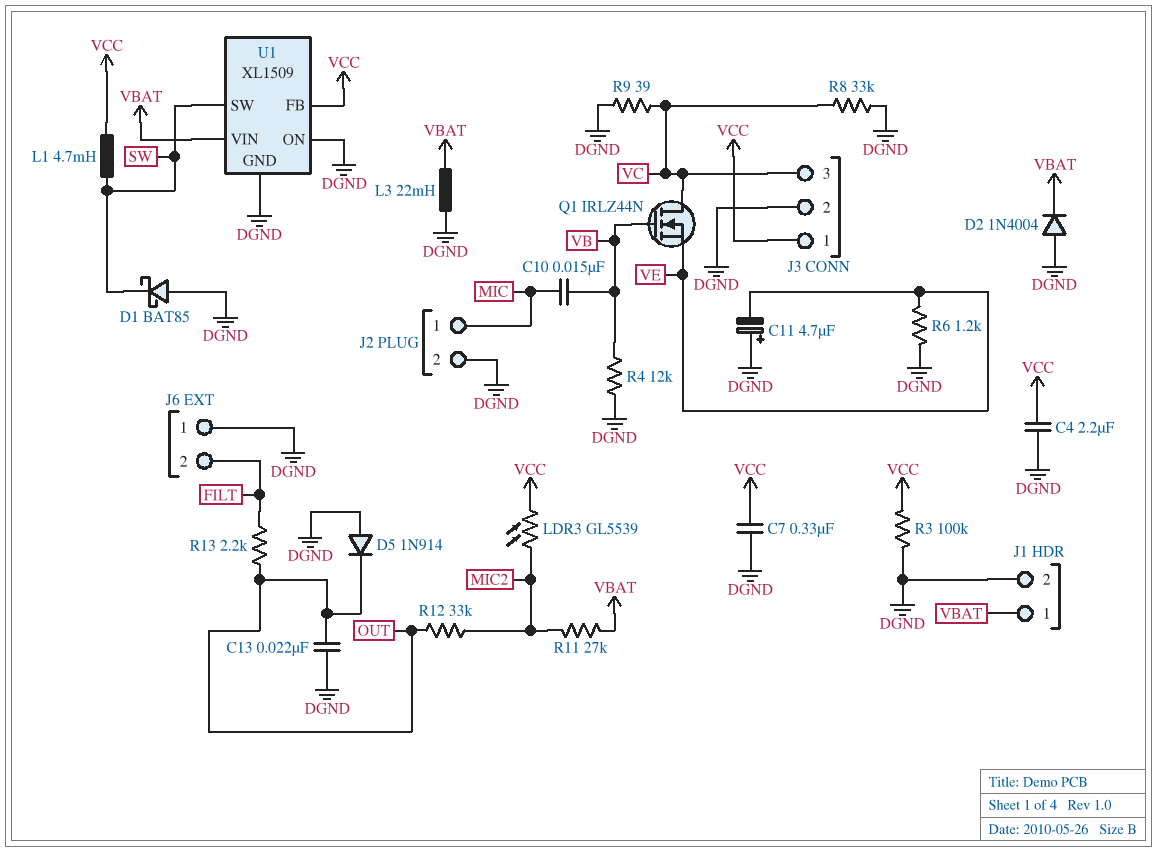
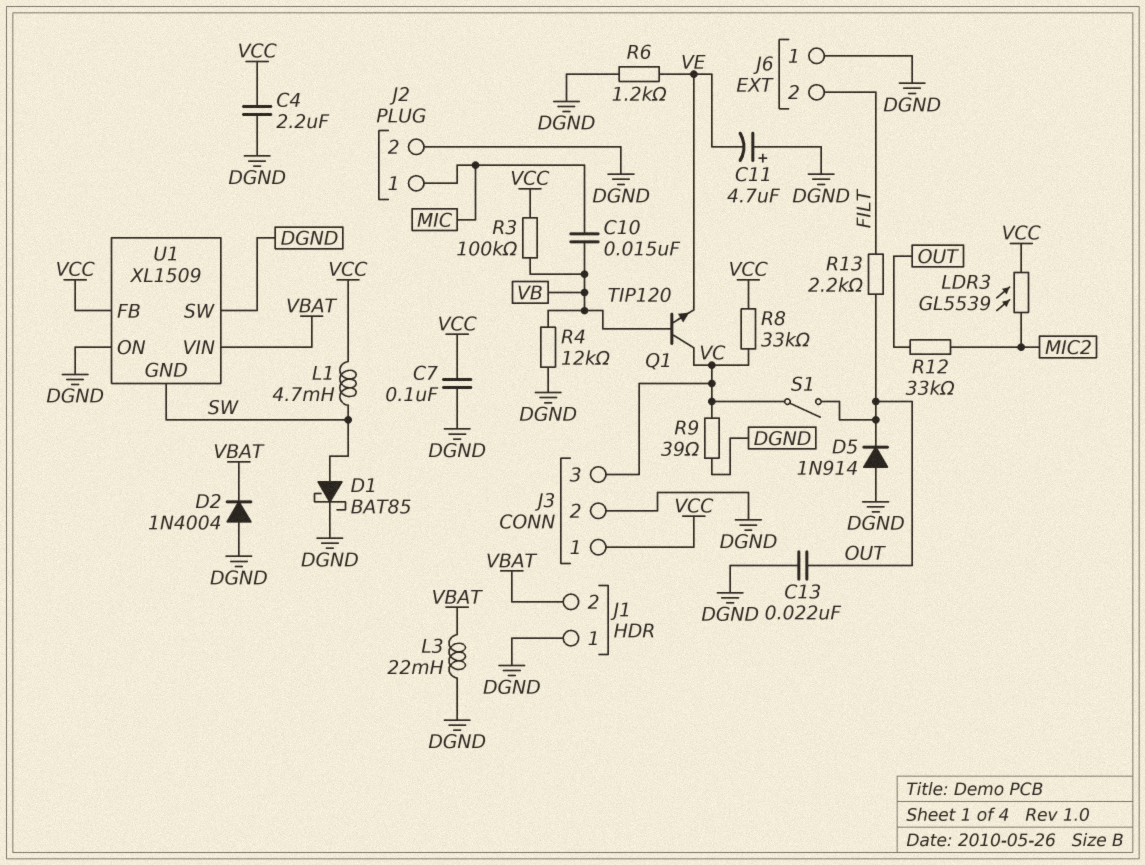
C7: 330nF (DGND, VCC) -> 100nF (DGND, VCC)
D1: schottky BAT85 (A DGND, K SW) -> schottky BAT85 (A SW, K DGND)
J1 pin 1: VBAT -> DGND
J1 pin 2: DGND -> VBAT
Q1: NMOS IRLZ44N (G VB, D VC, S VE) -> NPN TIP120 (B VB, C VC, E VE)
R3: 100k (DGND, VCC) -> 100k (VB, VCC)
R8: 33k (DGND, VC) -> 33k (VC, VCC)
R11: 27k (MIC2, VBAT) -> none
S1: none -> switch (OUT, VC)
U1 pin GND: DGND -> SW
U1 pin SW: SW -> DGND

